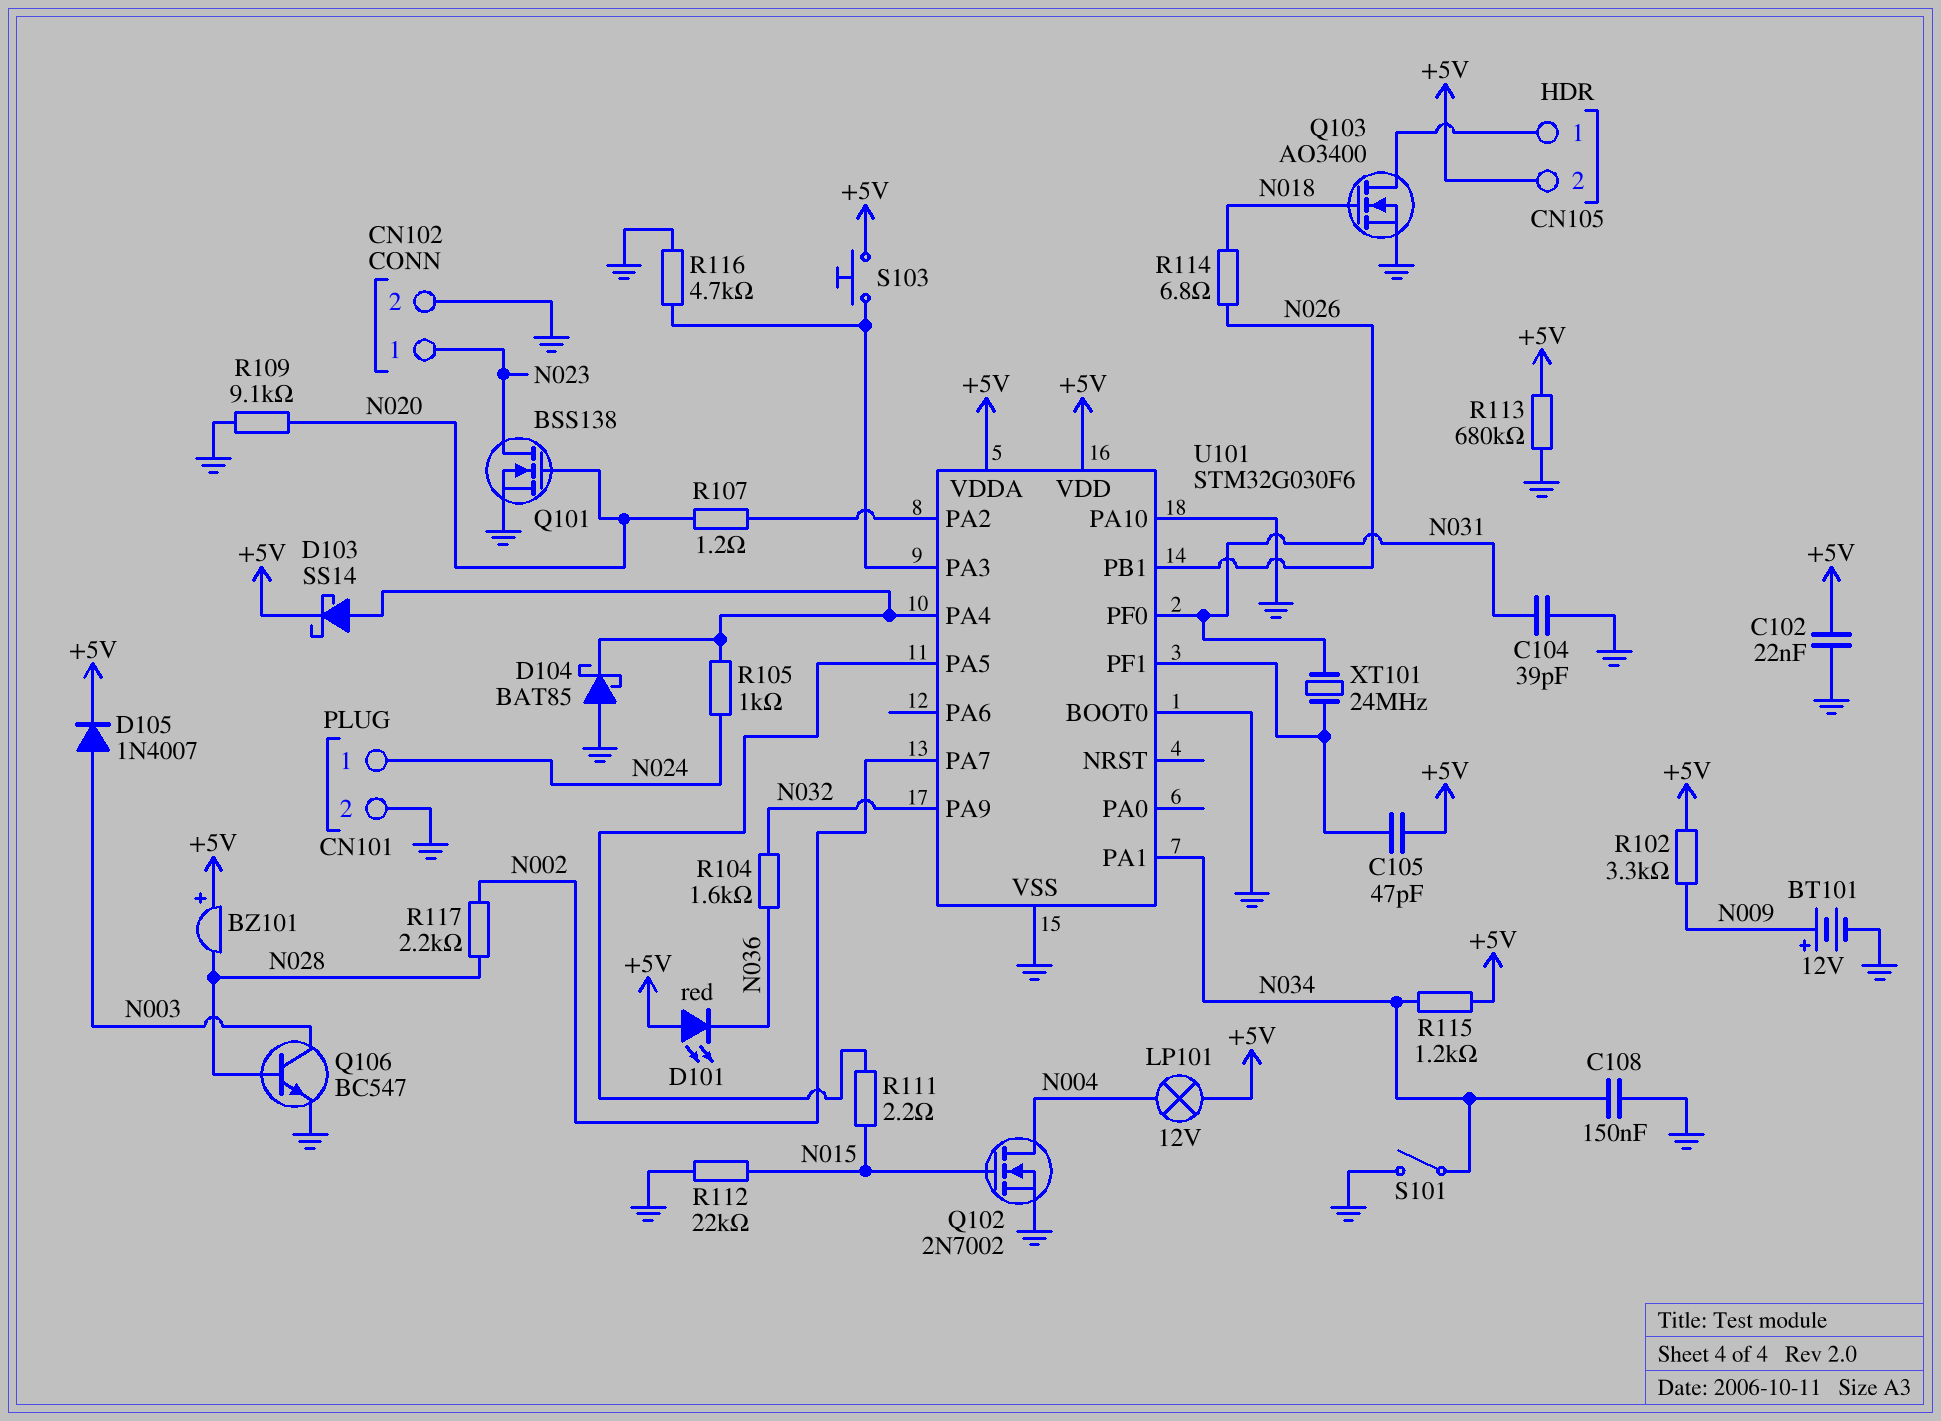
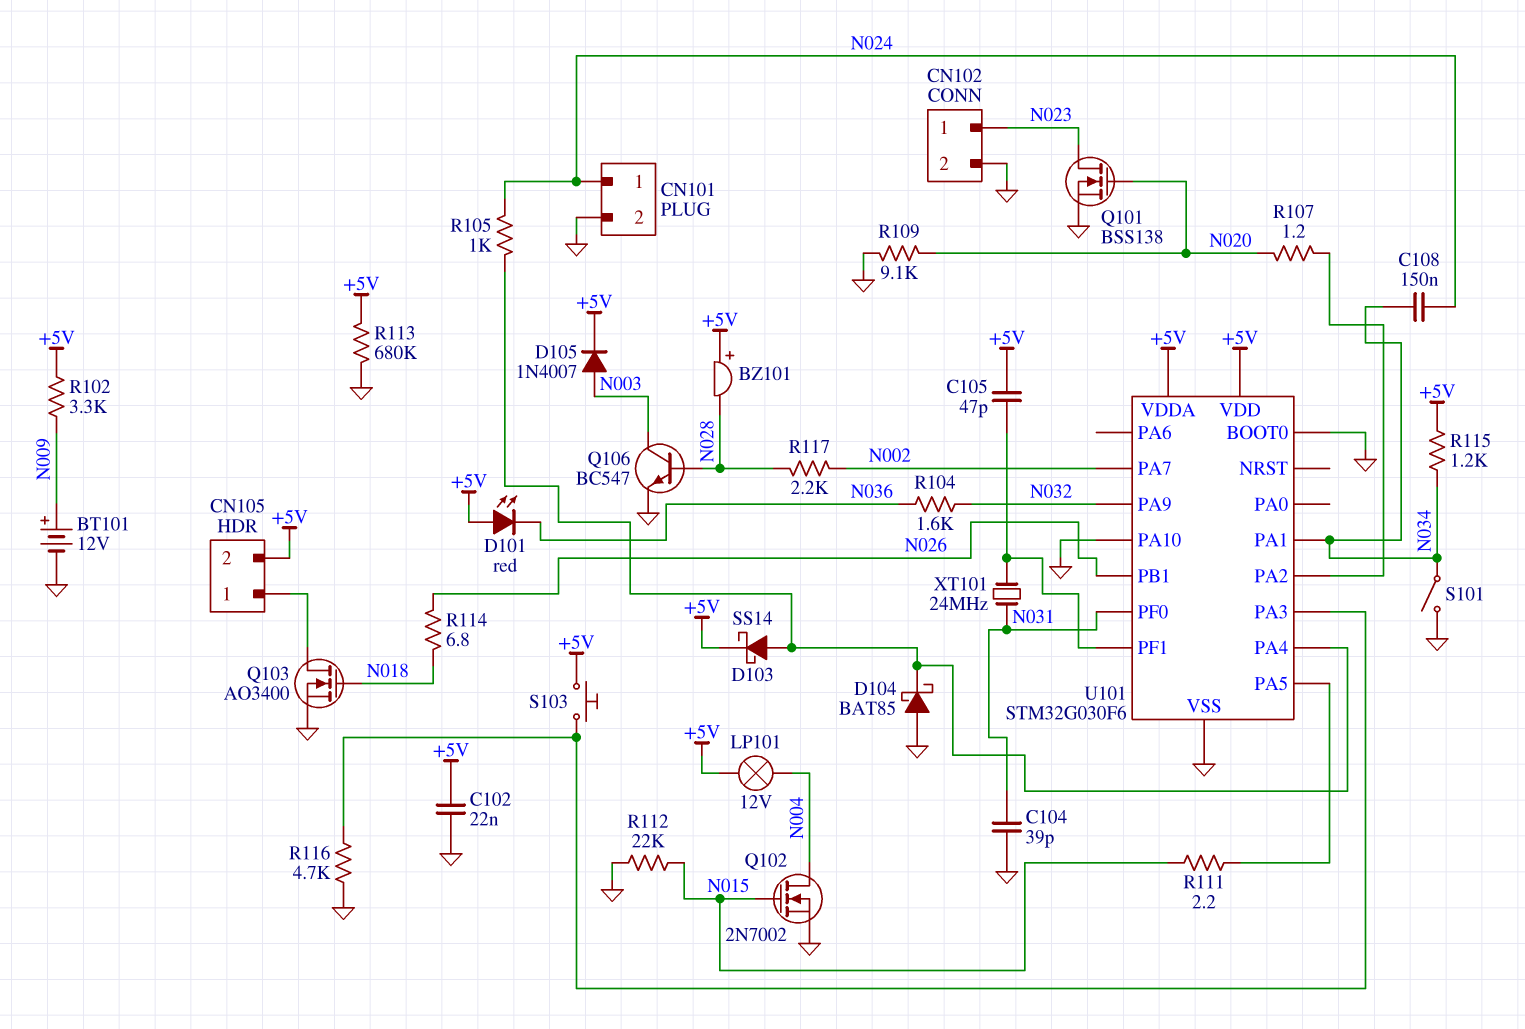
C108: 150nF (GND, N034) -> 150nF (N024, N034)

